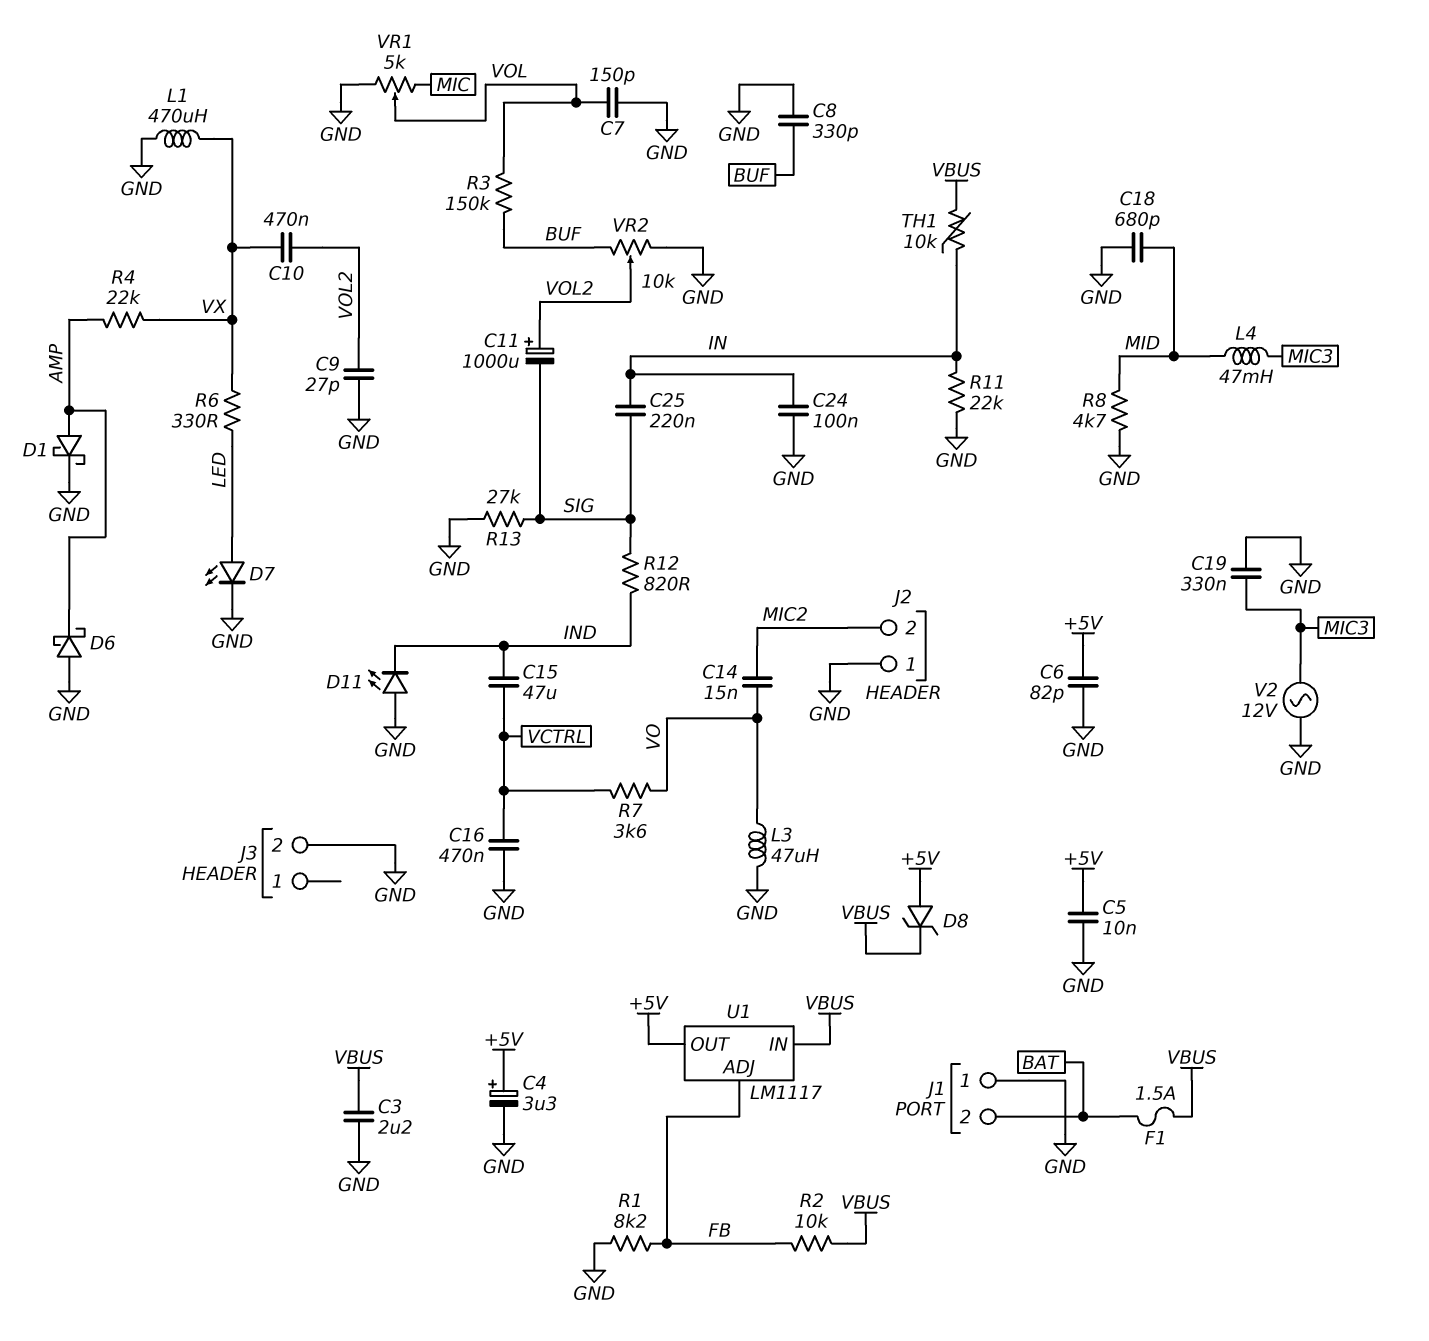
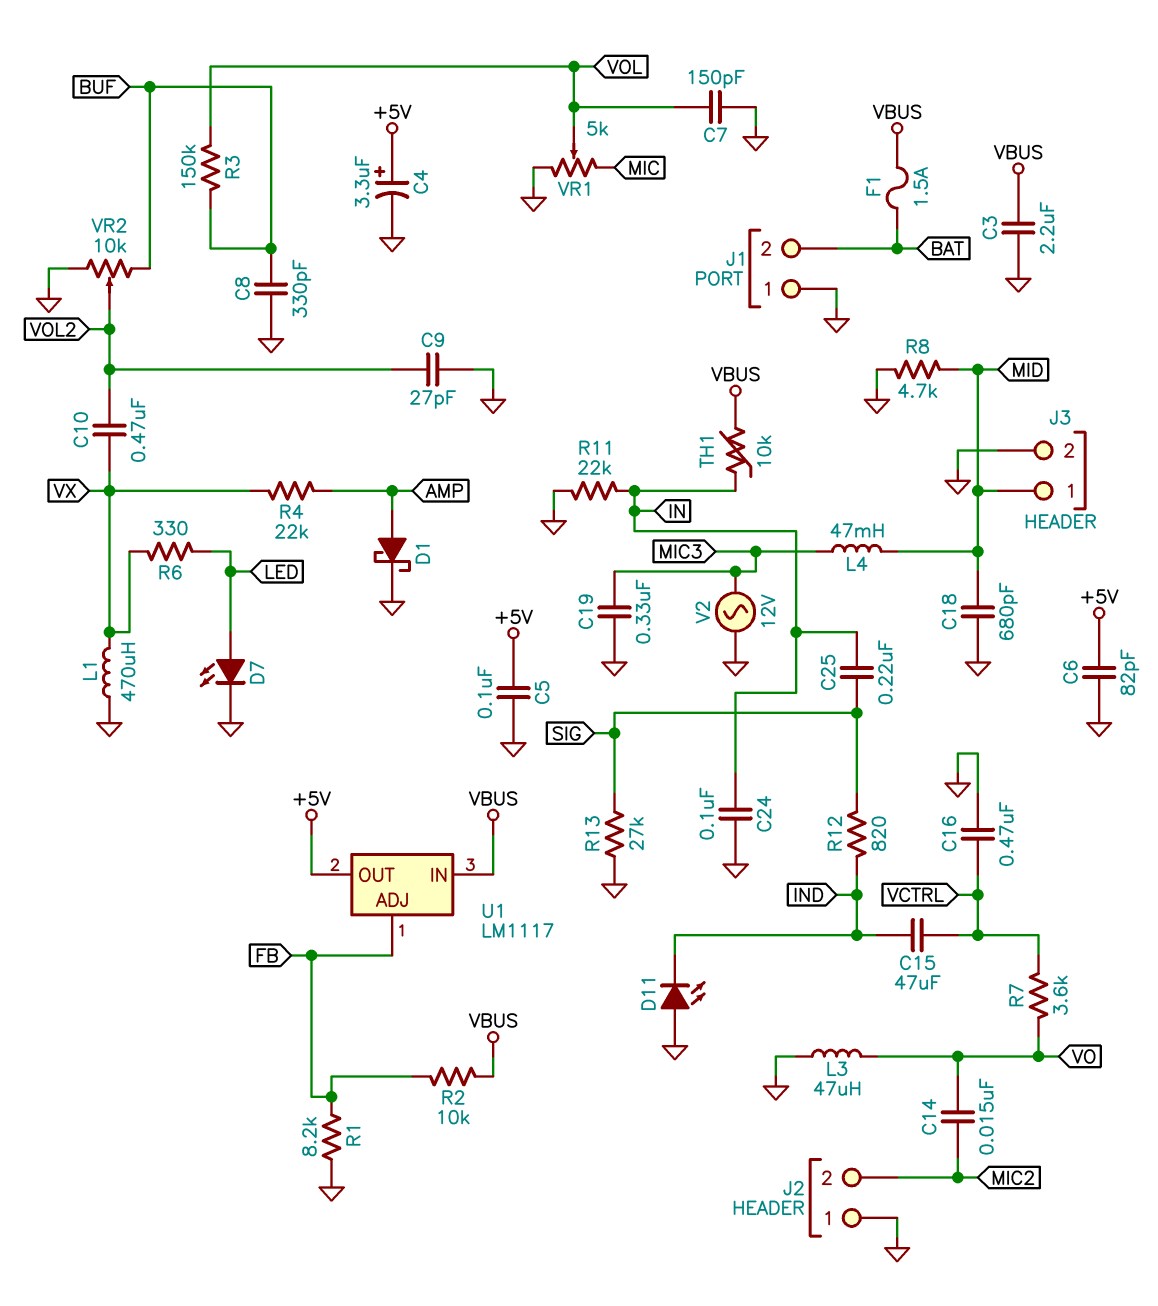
C5: 10nF (+5V, GND) -> 100nF (+5V, GND)
C11: 1000uF (plus VOL2, minus SIG) -> none
D6: schottky (A GND, K AMP) -> none
D8: zener (A +5V, K VBUS) -> none
J3 pin 1: none -> MID

